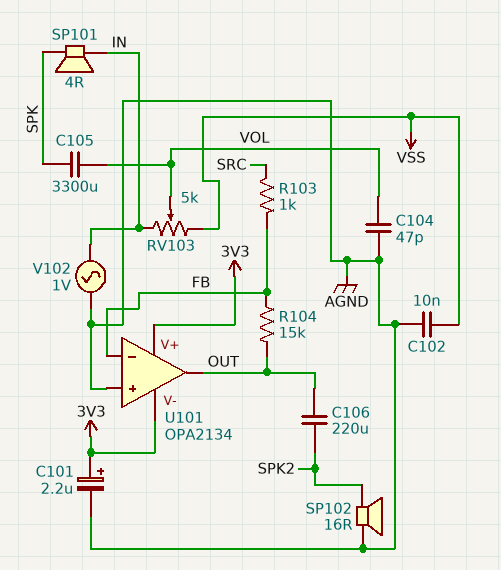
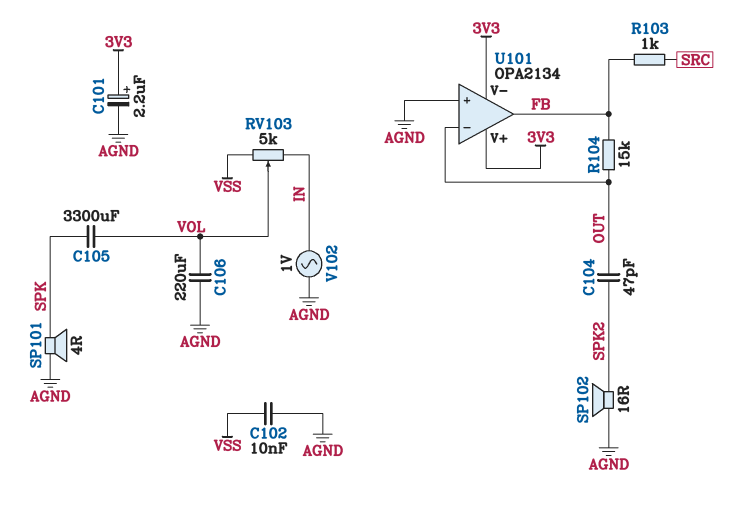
C104: 47pF (AGND, VOL) -> 47pF (OUT, SPK2)
C106: 220uF (OUT, SPK2) -> 220uF (AGND, VOL)
SP101: speaker 4R (IN, SPK) -> speaker 4R (AGND, SPK)
U101 pin in-: FB -> OUT
U101 pin out: OUT -> FB

